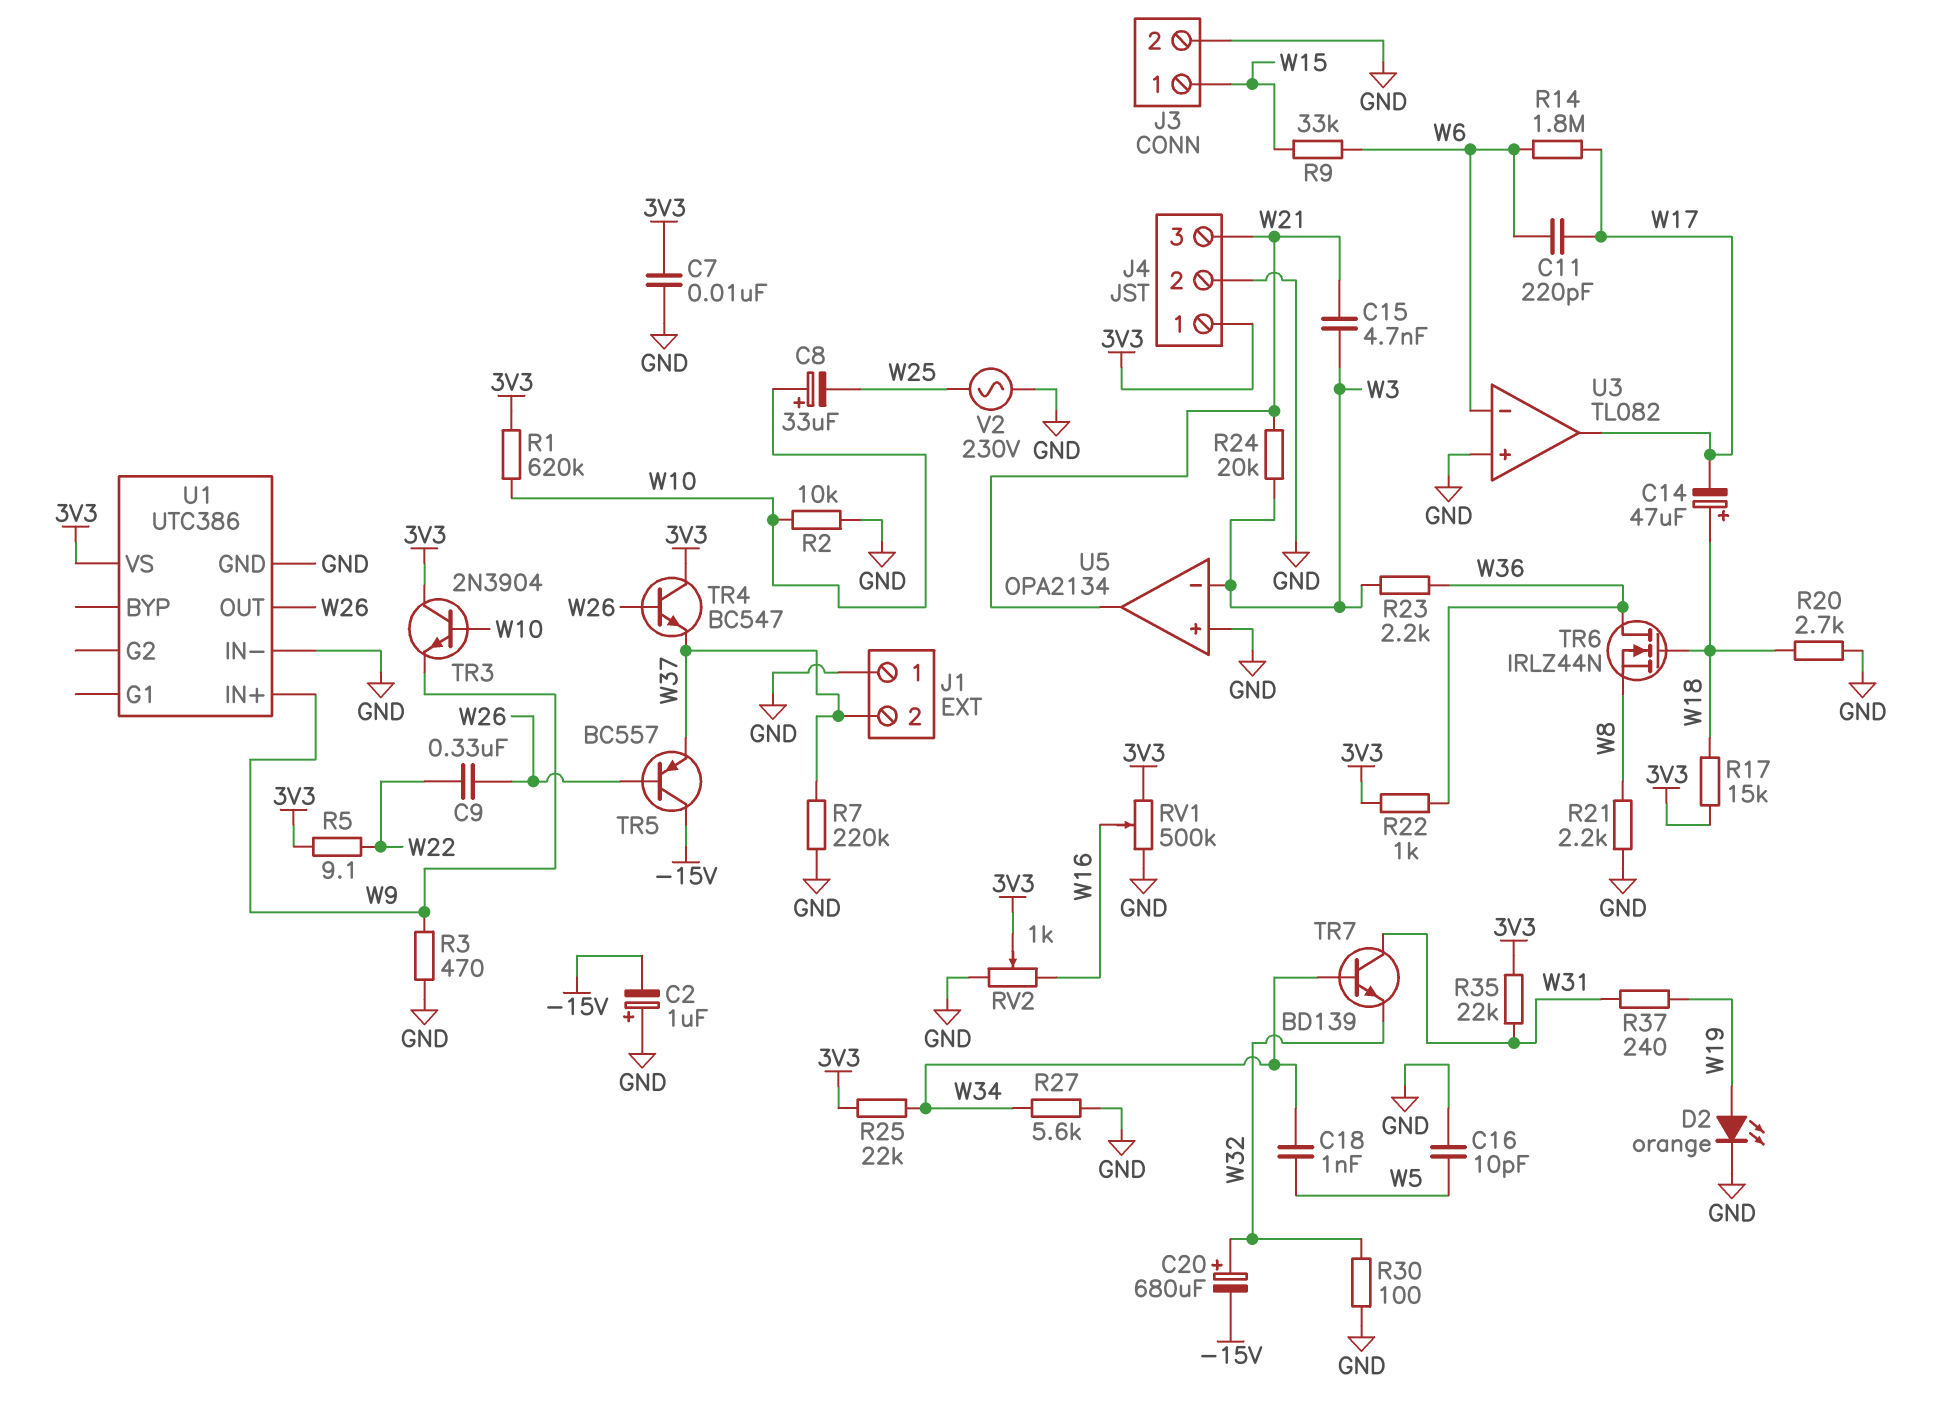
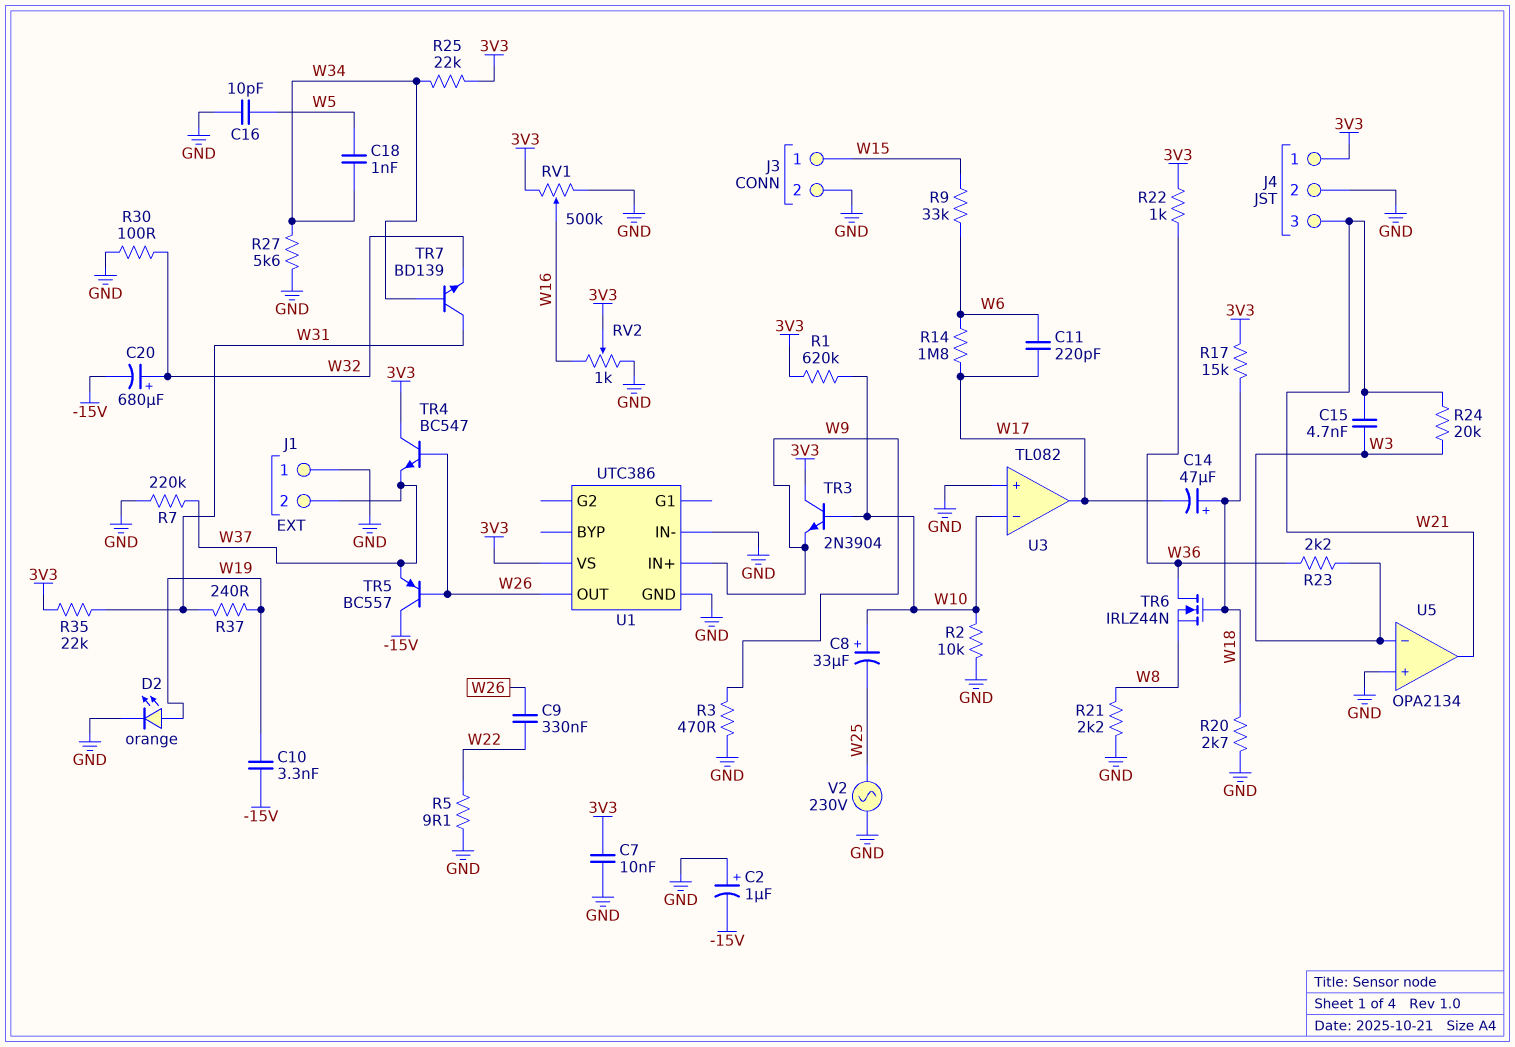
C10: none -> 3.3nF (-15V, W19)
R5: 9.1 (3V3, W22) -> 9.1 (GND, W22)
U3 pin in-: W6 -> W10

